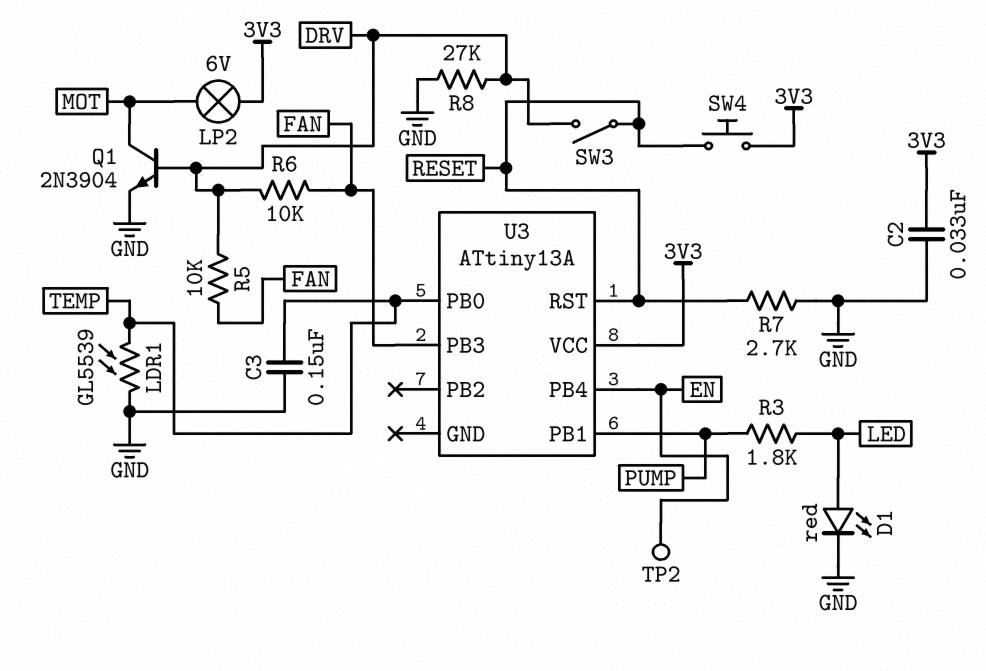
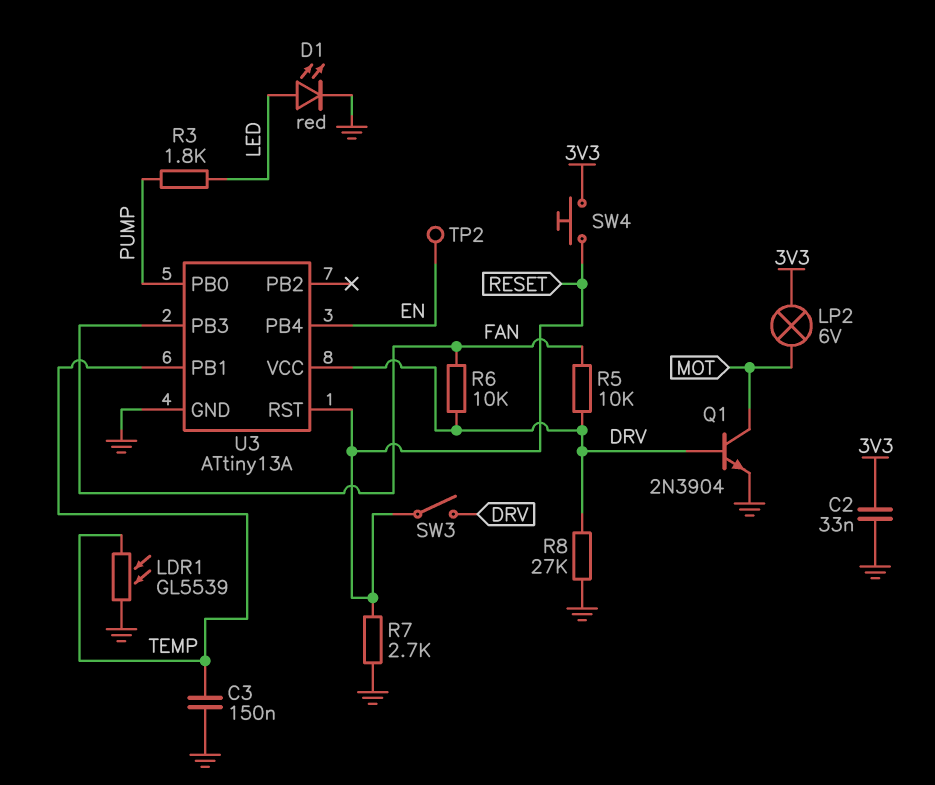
U3 pin GND: none -> GND
U3 pin PB0: TEMP -> PUMP
U3 pin PB1: PUMP -> TEMP
U3 pin VCC: 3V3 -> DRV

